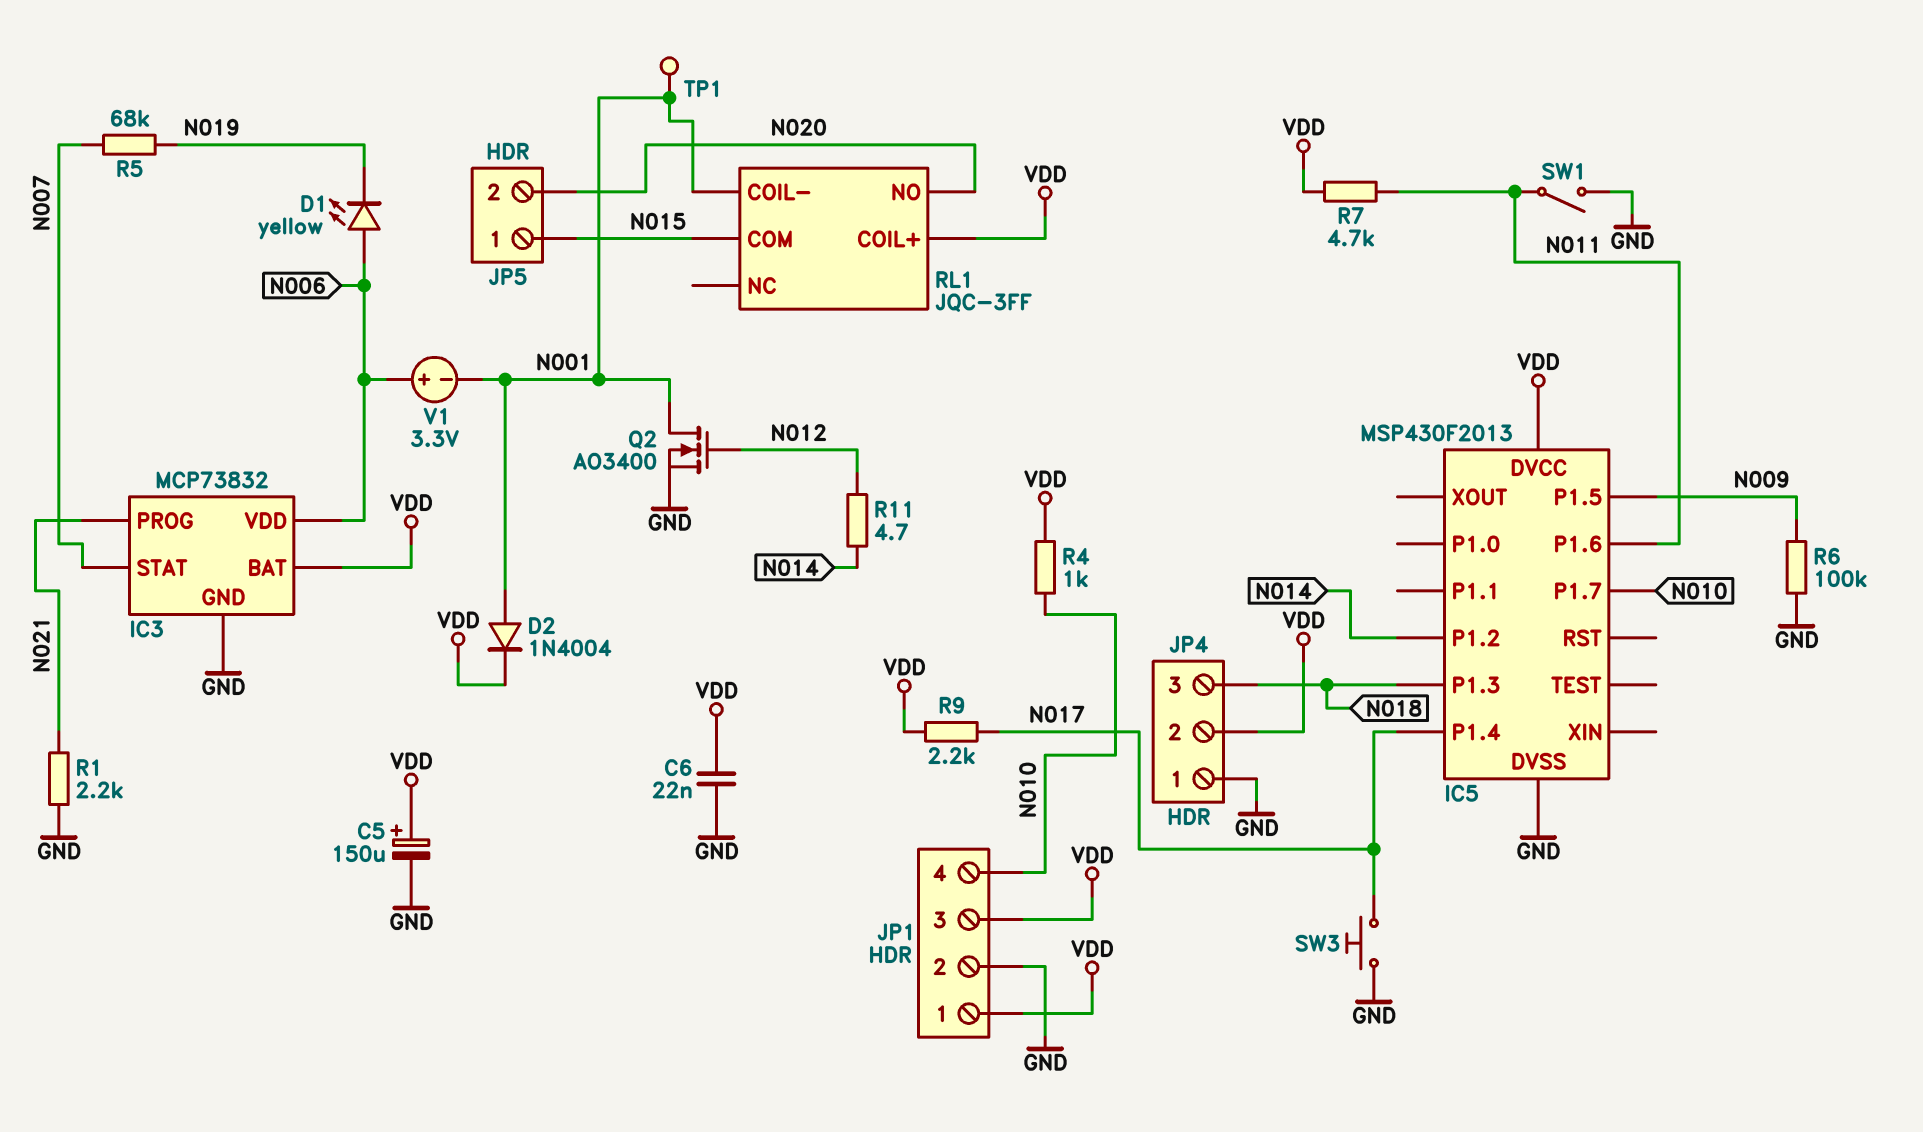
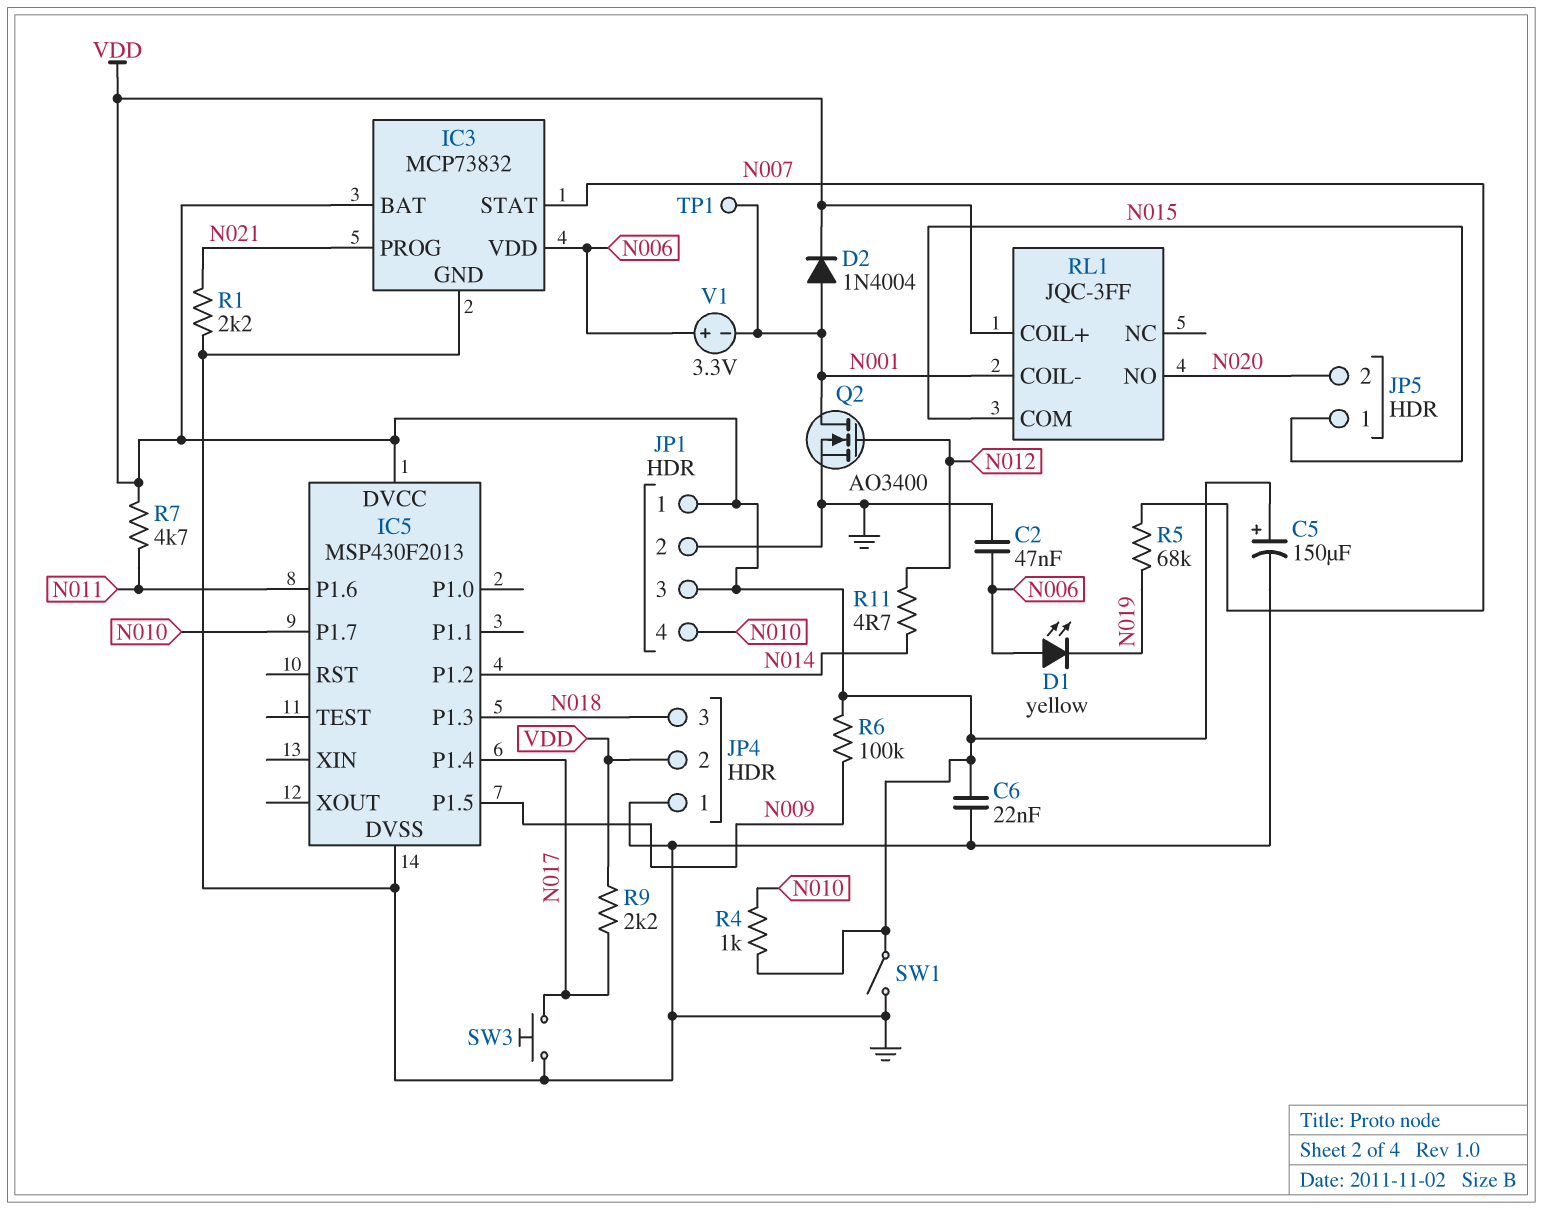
C2: none -> 47nF (GND, N006)
R6: 100k (GND, N009) -> 100k (N009, VDD)
SW1: switch (GND, N011) -> switch (GND, VDD)

